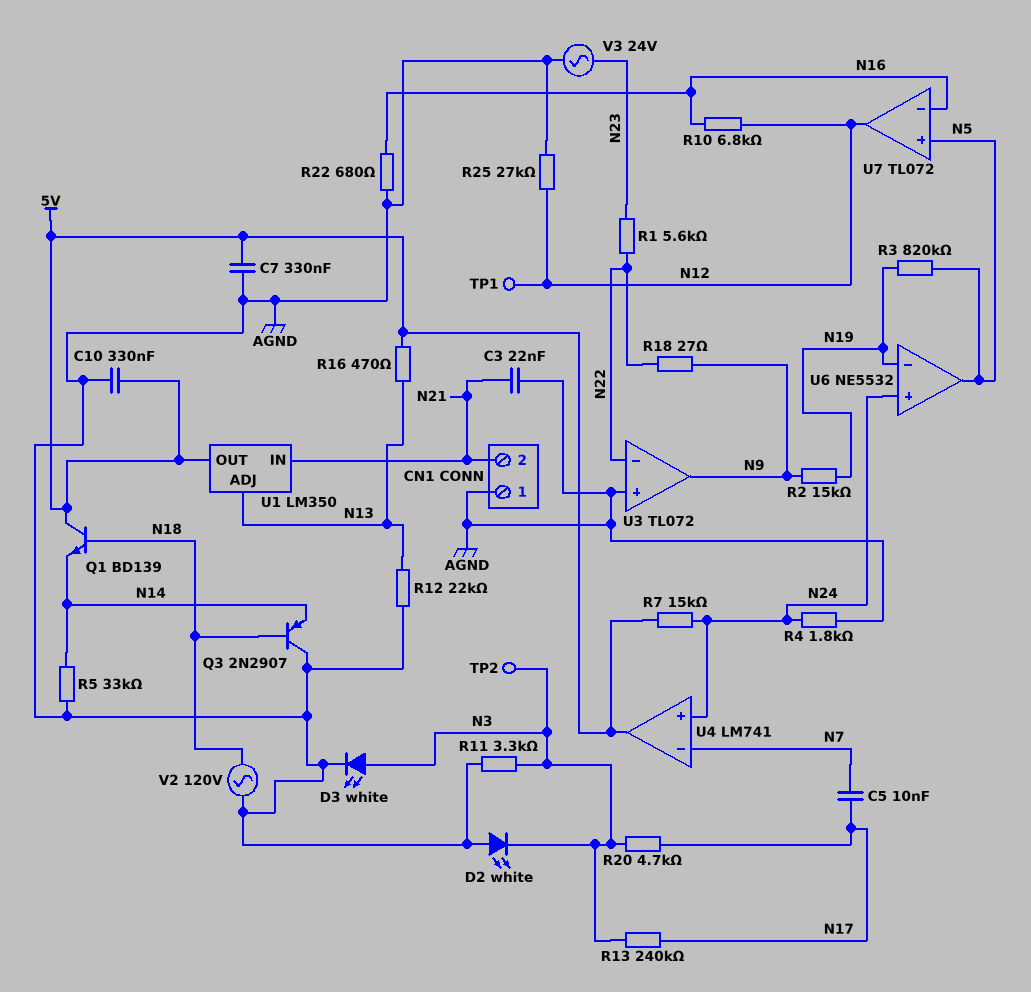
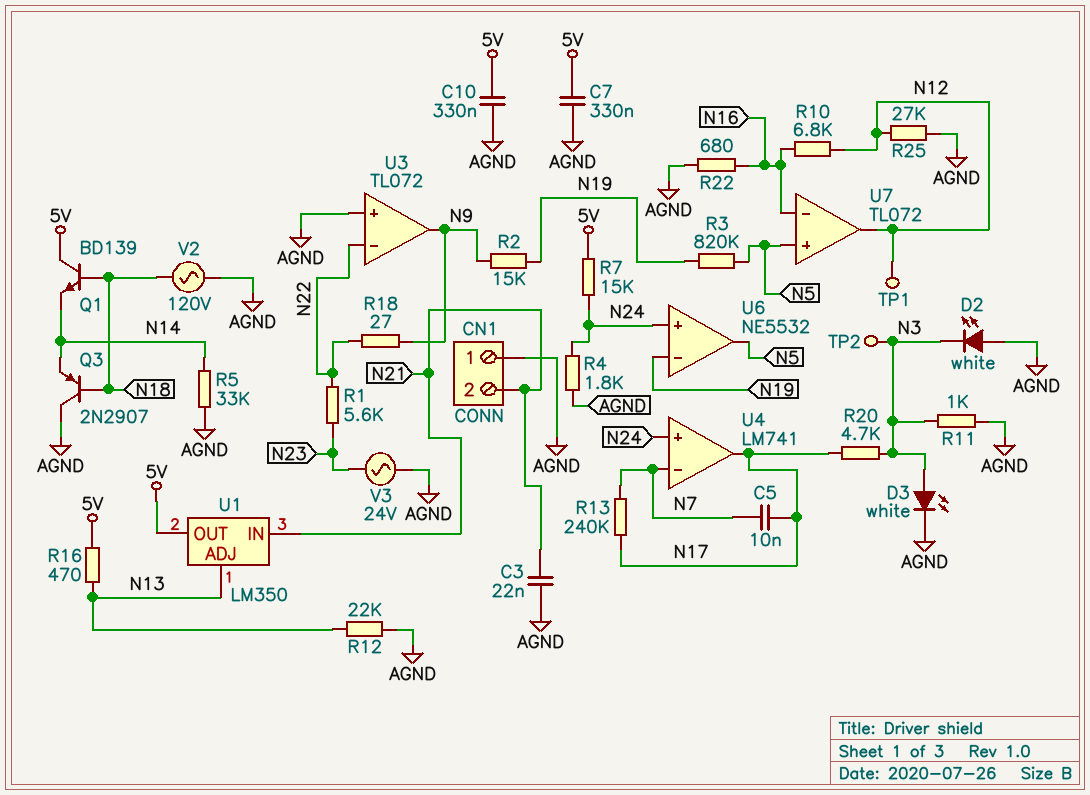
R11: 3.3k (AGND, N3) -> 1k (AGND, N3)
R13: 240k (N3, N17) -> 240k (N7, N17)
U4 pin out: 5V -> N17

